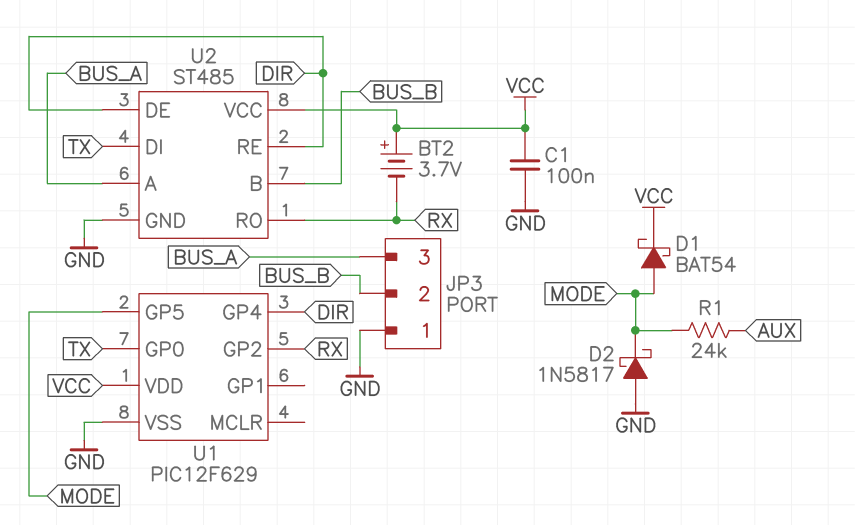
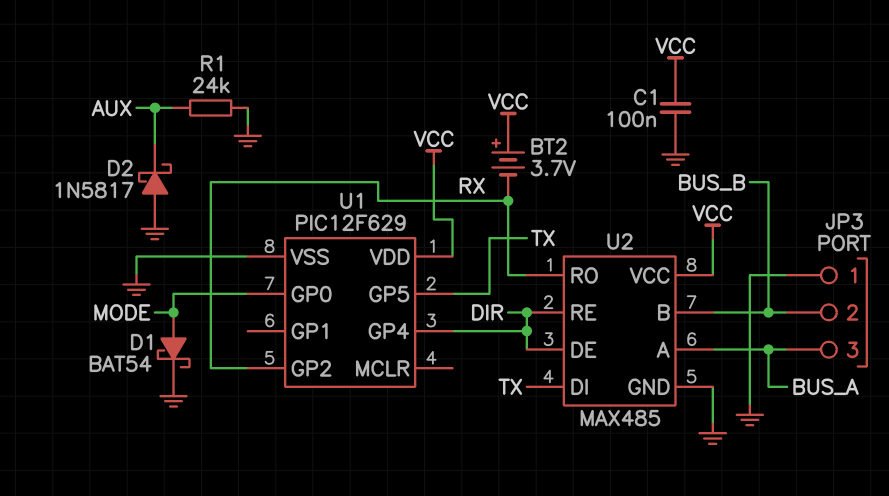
D1: schottky BAT54 (A MODE, K VCC) -> schottky BAT54 (A MODE, K GND)
D2: schottky 1N5817 (A GND, K MODE) -> schottky 1N5817 (A GND, K AUX)
R1: 24k (AUX, MODE) -> 24k (AUX, GND)
U1 pin GP0: TX -> MODE
U1 pin GP5: MODE -> TX
U2: ST485 -> MAX485

